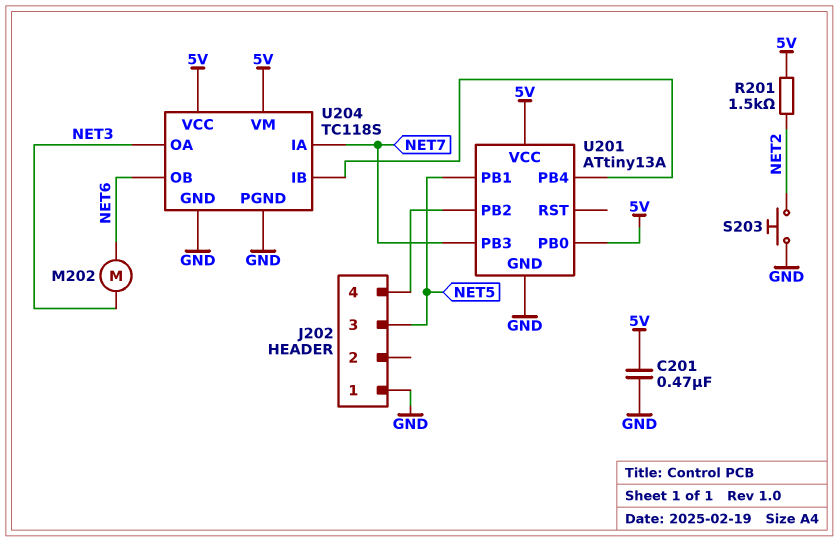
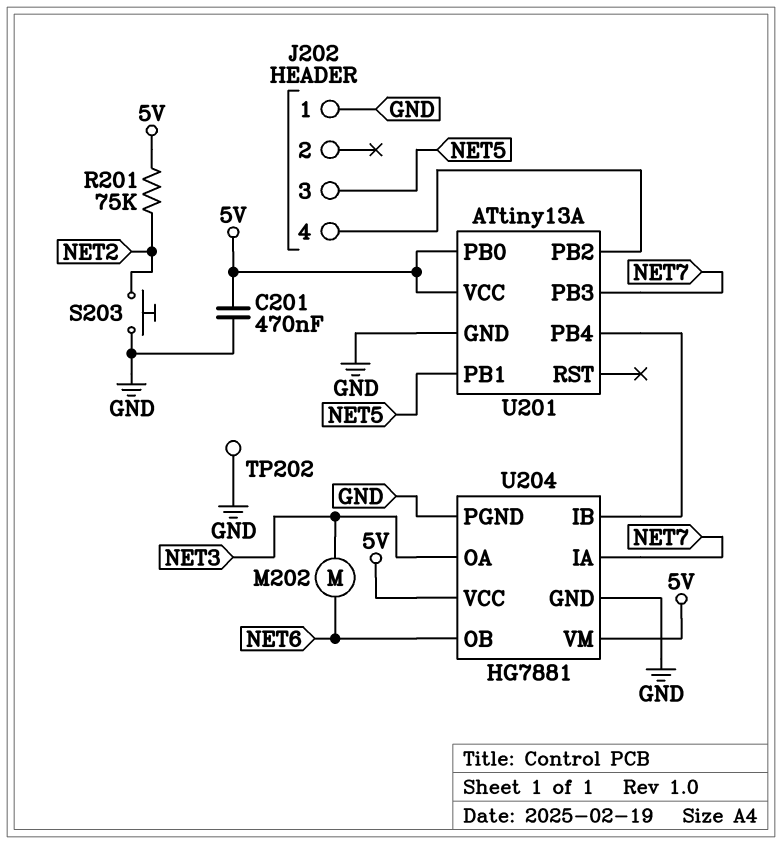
R201: 1.5k (5V, NET2) -> 75k (5V, NET2)
TP202: none -> test point (GND)
U204: TC118S -> HG7881

